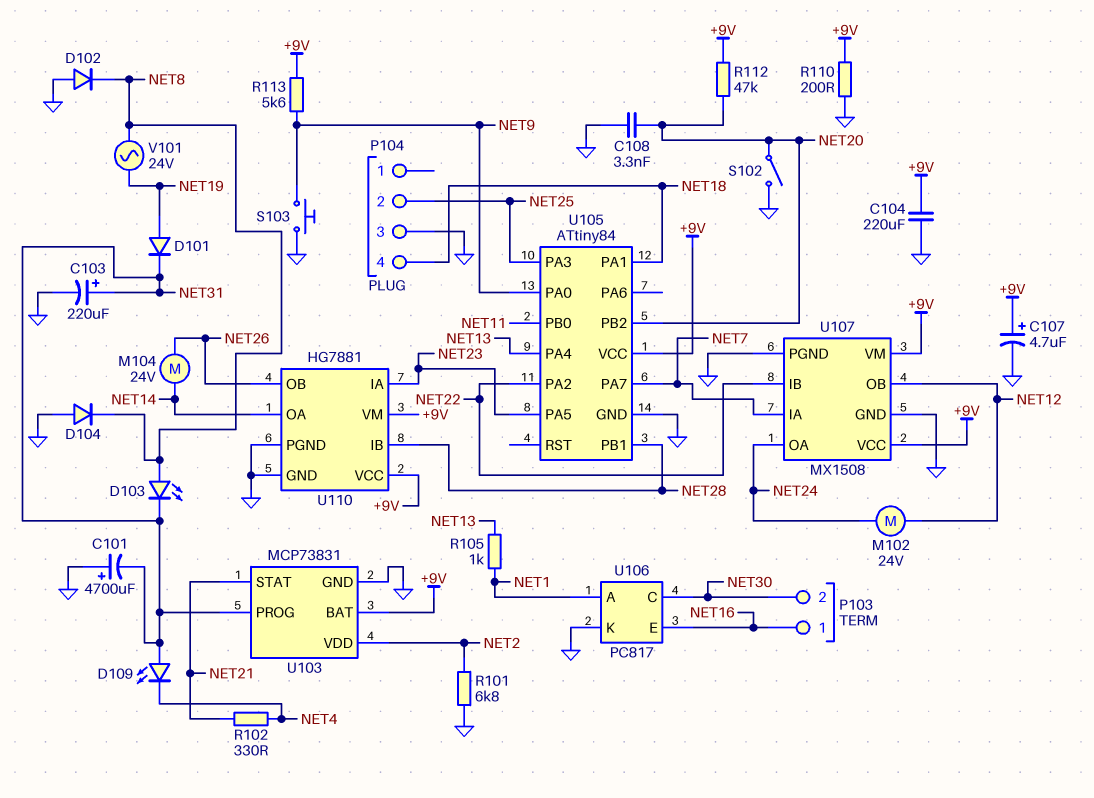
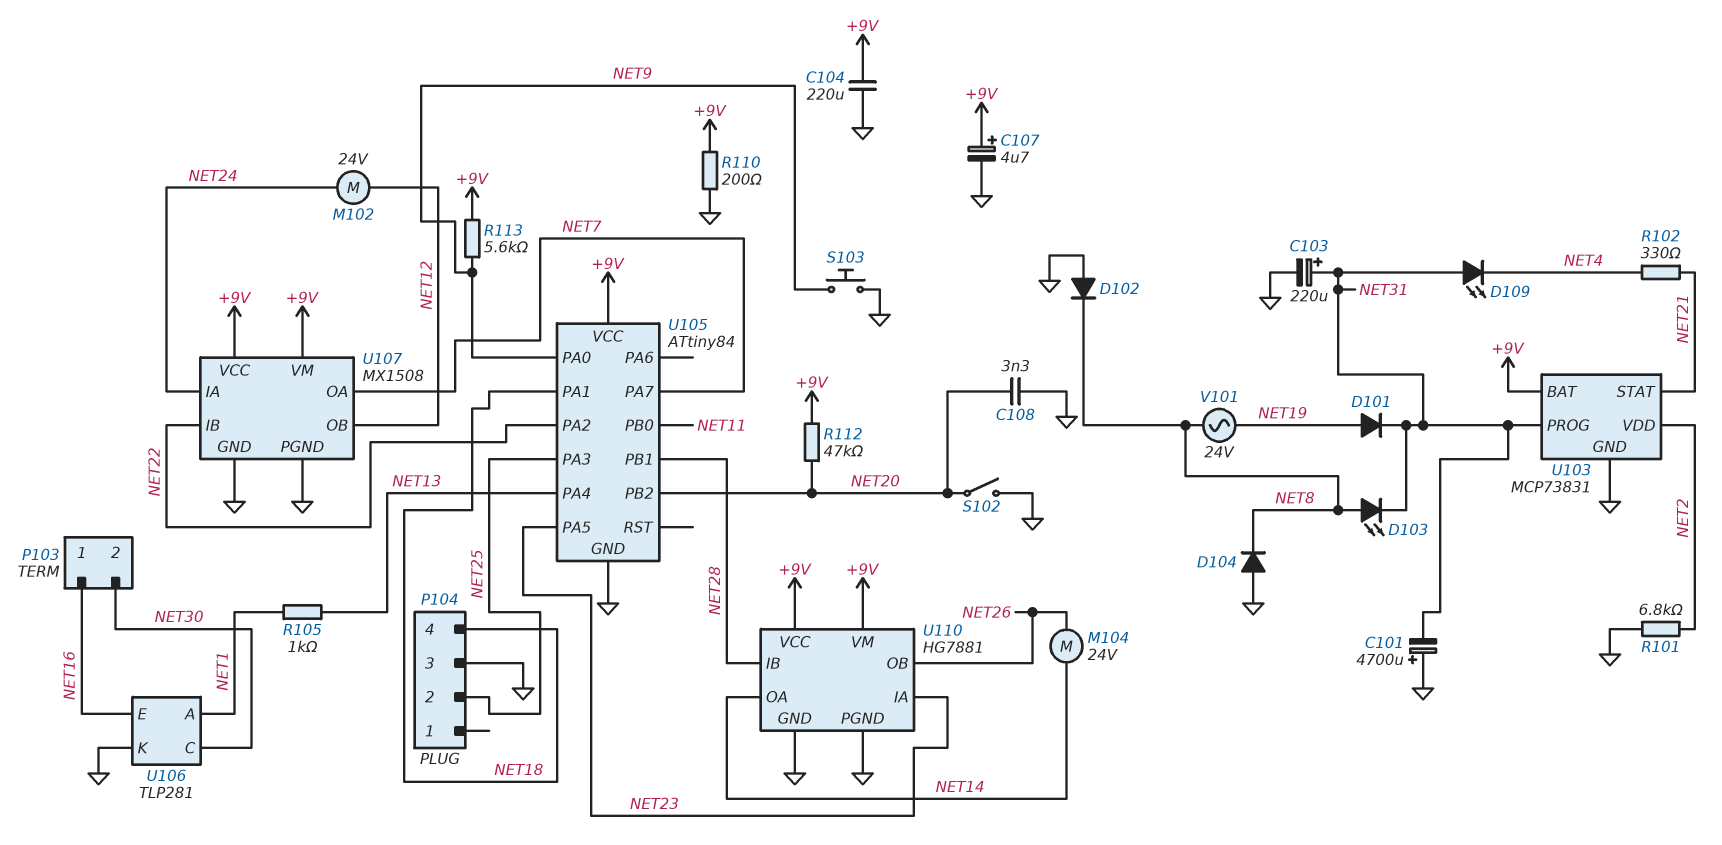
U106: PC817 -> TLP281
U107 pin IA: NET7 -> NET24
U107 pin OA: NET24 -> NET7

